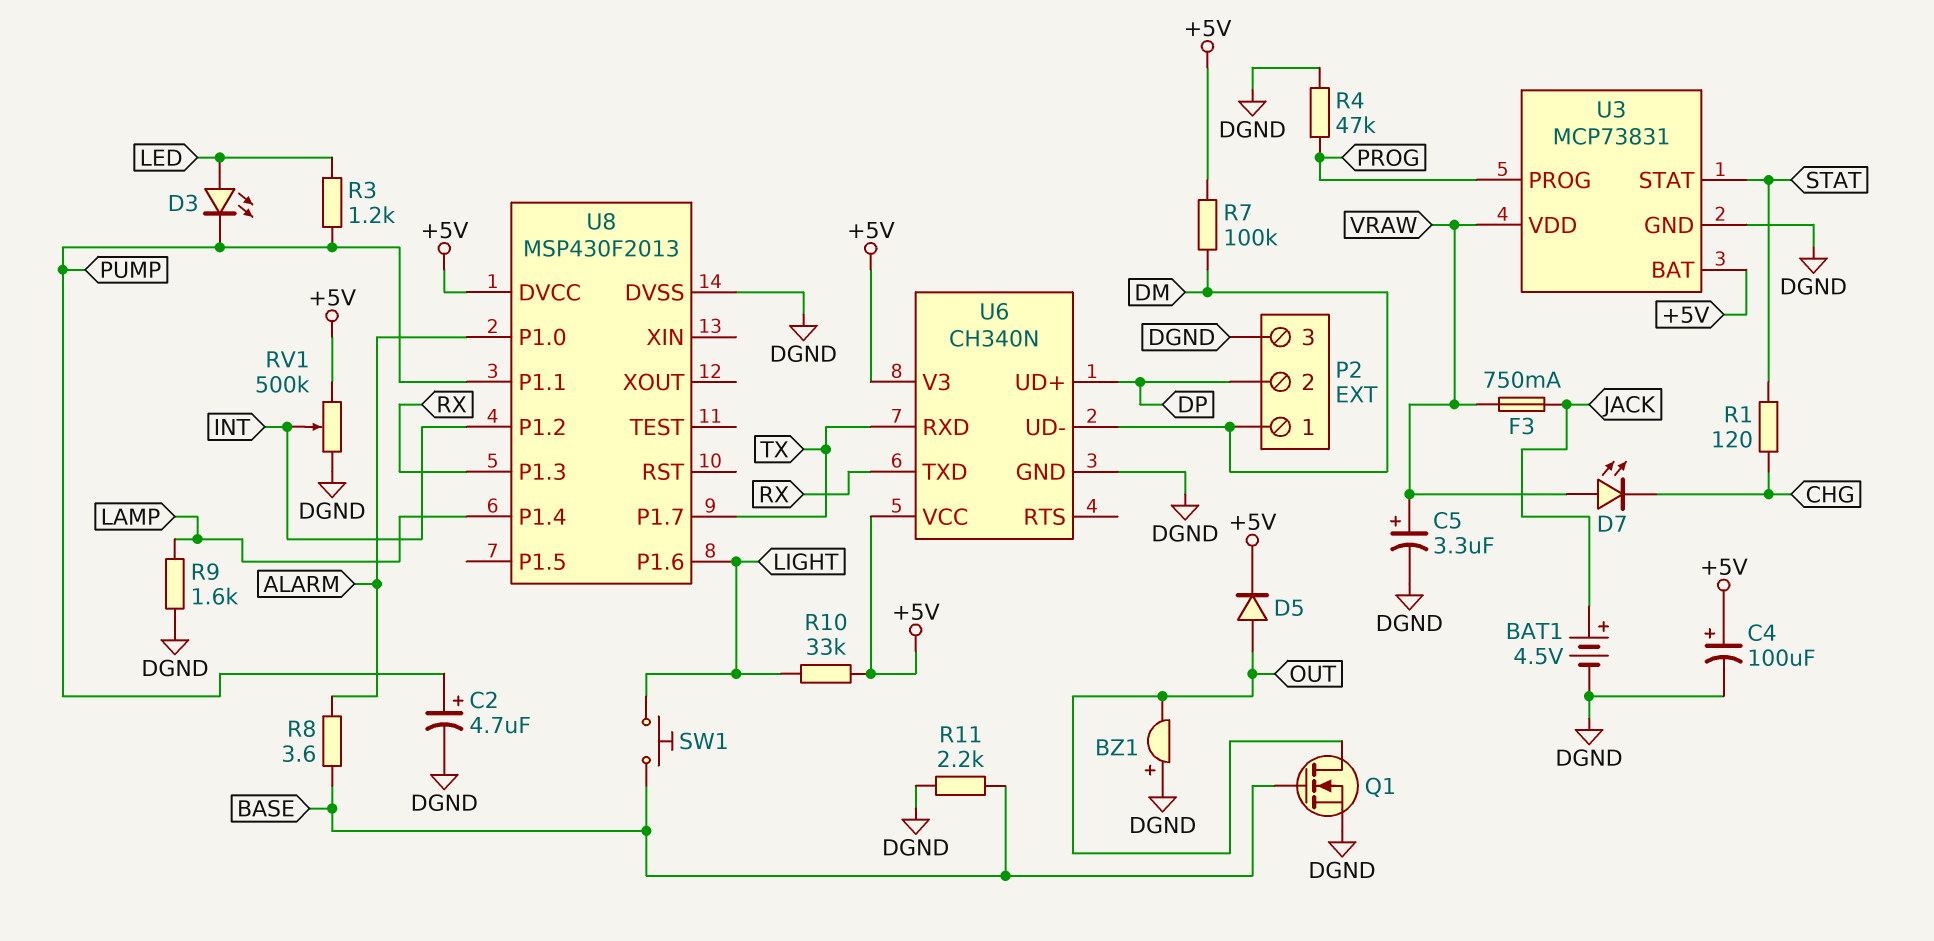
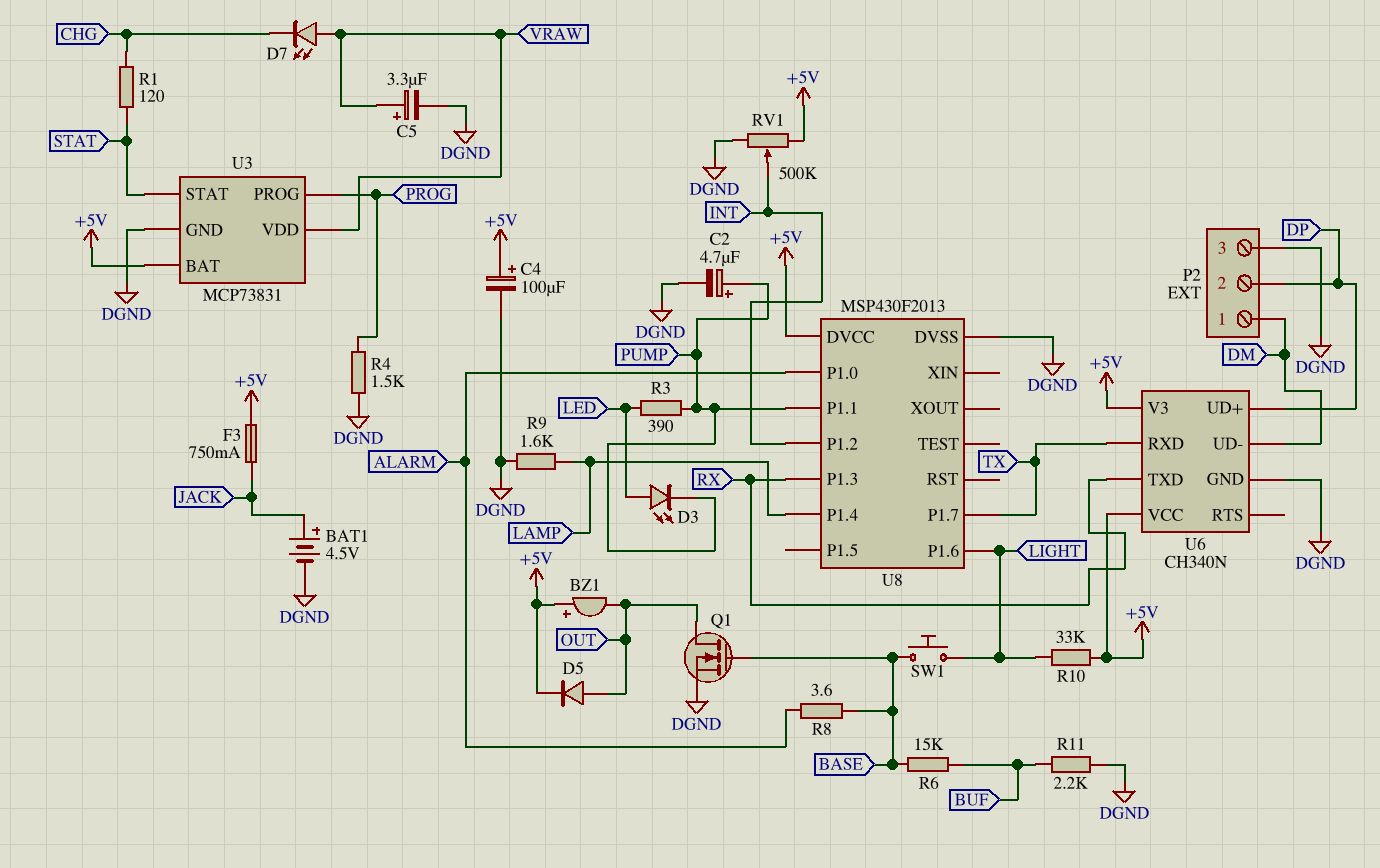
BZ1: buzzer (plus DGND, minus OUT) -> buzzer (plus +5V, minus OUT)
F3: 750mA (JACK, VRAW) -> 750mA (+5V, JACK)
R3: 1.2k (LED, PUMP) -> 390 (LED, PUMP)
R4: 47k (DGND, PROG) -> 1.5k (DGND, PROG)
R6: none -> 15k (BASE, BUF)
R7: 100k (+5V, DM) -> none
R11: 2.2k (BASE, DGND) -> 2.2k (BUF, DGND)

